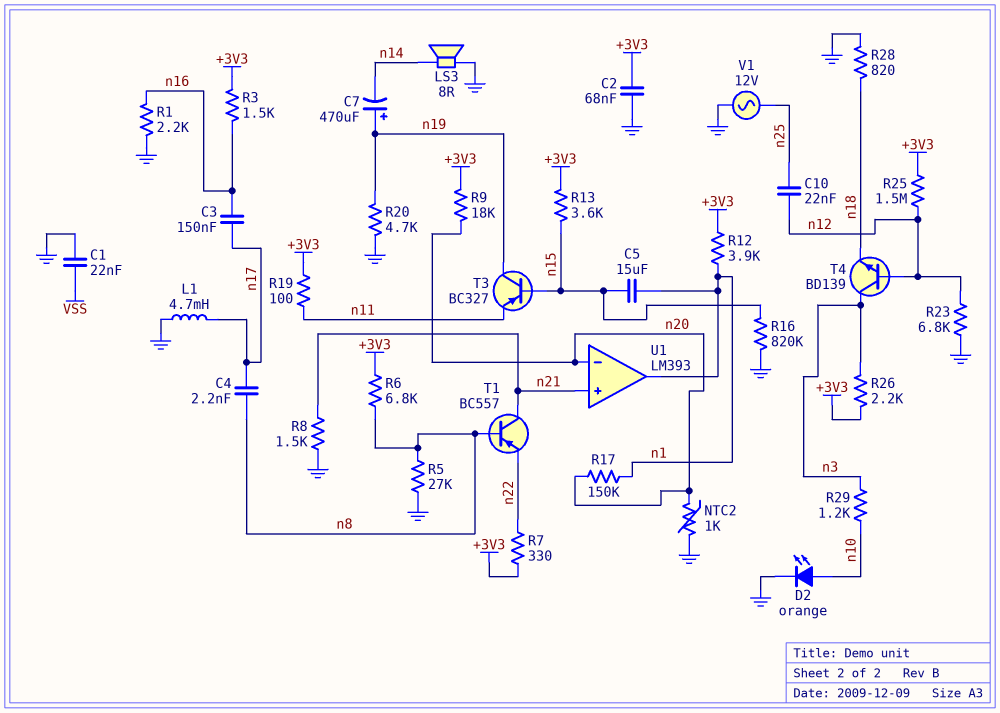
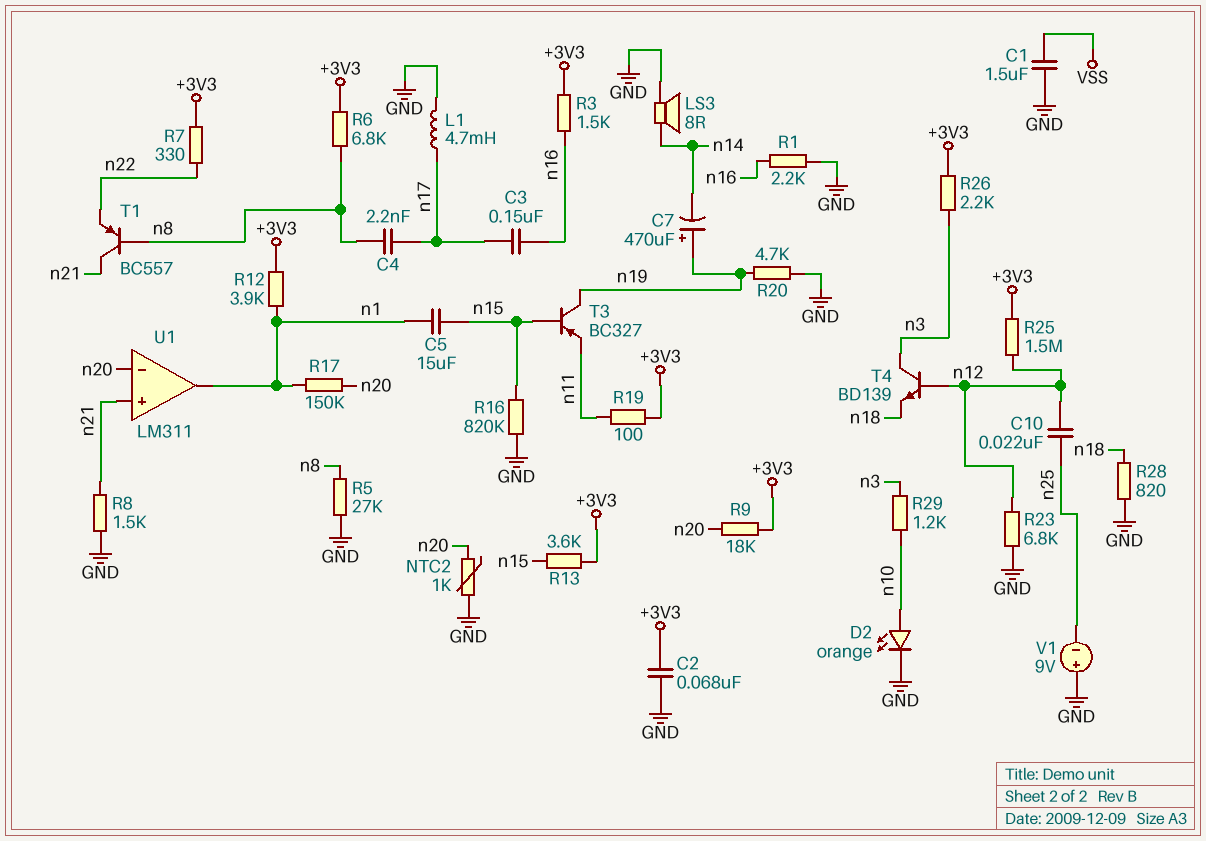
C1: 22nF (GND, VSS) -> 1.5uF (GND, VSS)
U1: LM393 -> LM311
V1: AC 12V (GND, n25) -> 9V (plus GND, minus n25)

